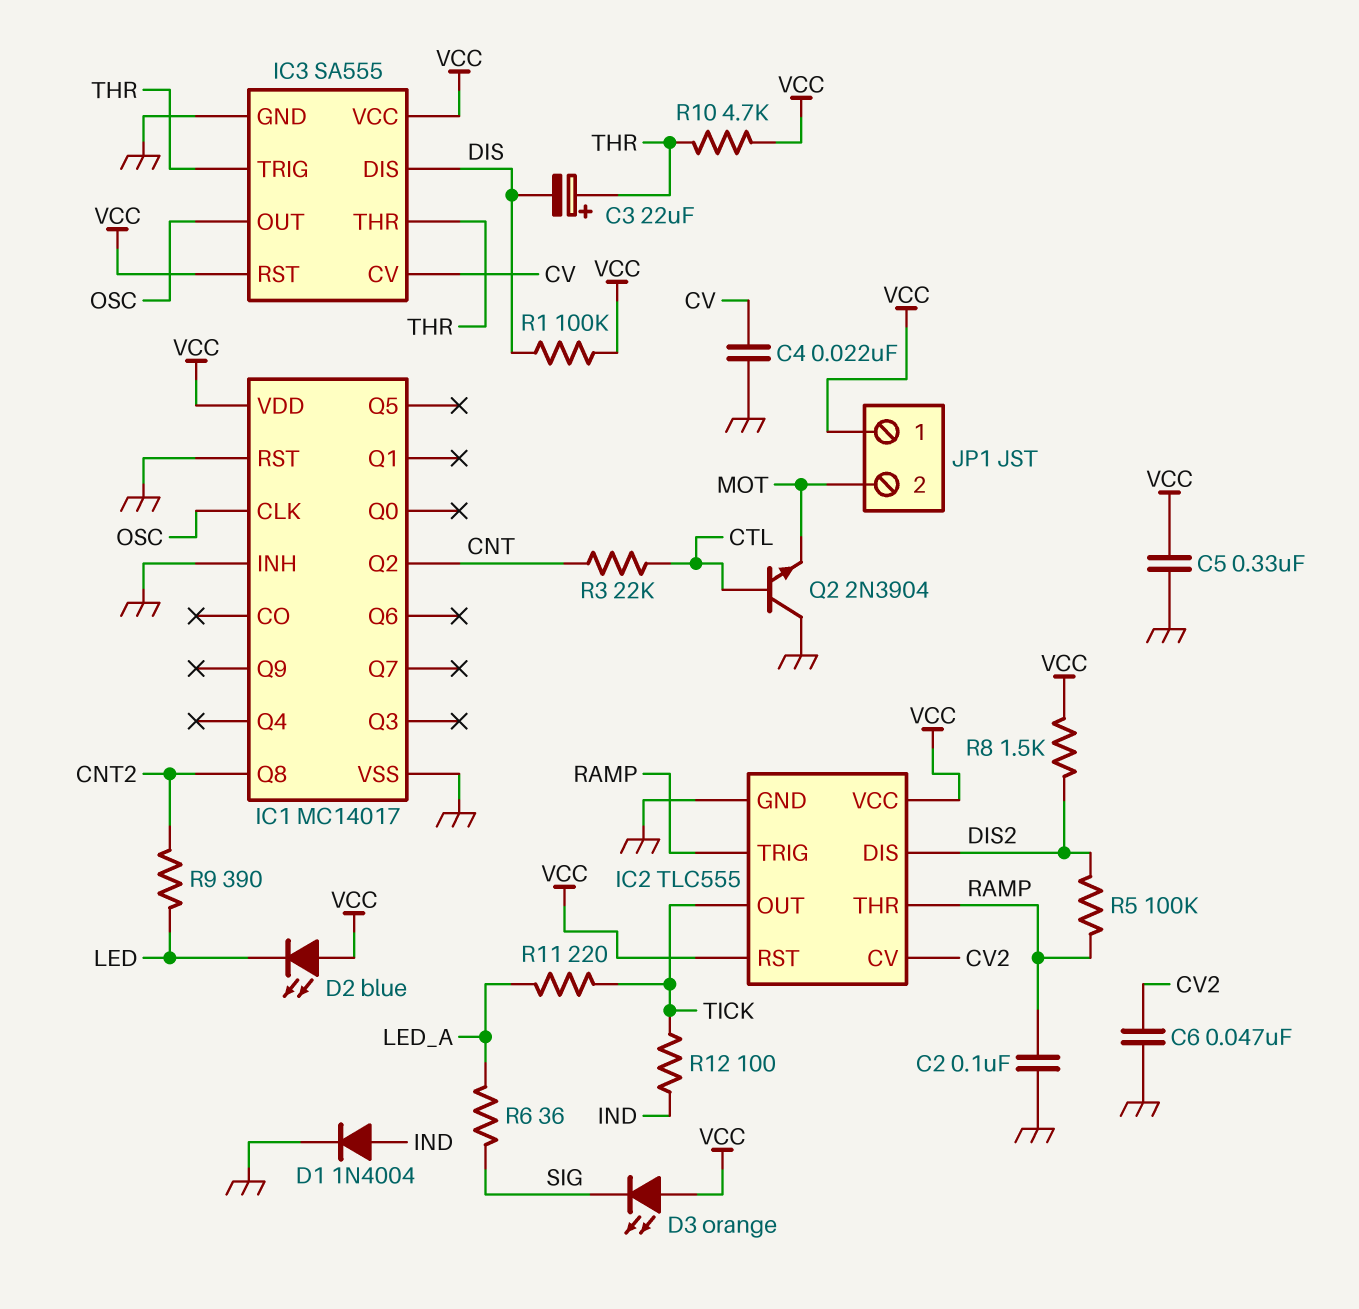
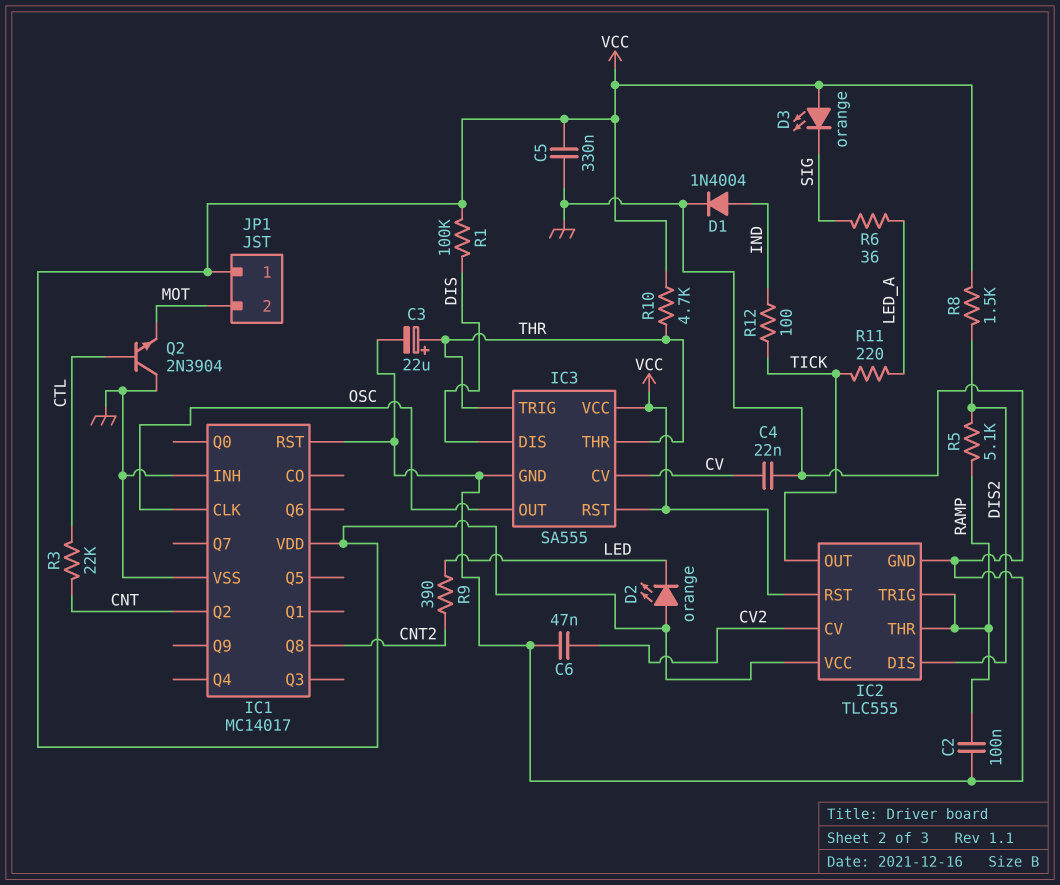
C3: 22uF (plus THR, minus DIS) -> 22uF (plus THR, minus GND)
D2: LED blue (A VCC, K LED) -> LED orange (A VCC, K LED)
R5: 100k (DIS2, RAMP) -> 5.1k (DIS2, RAMP)

